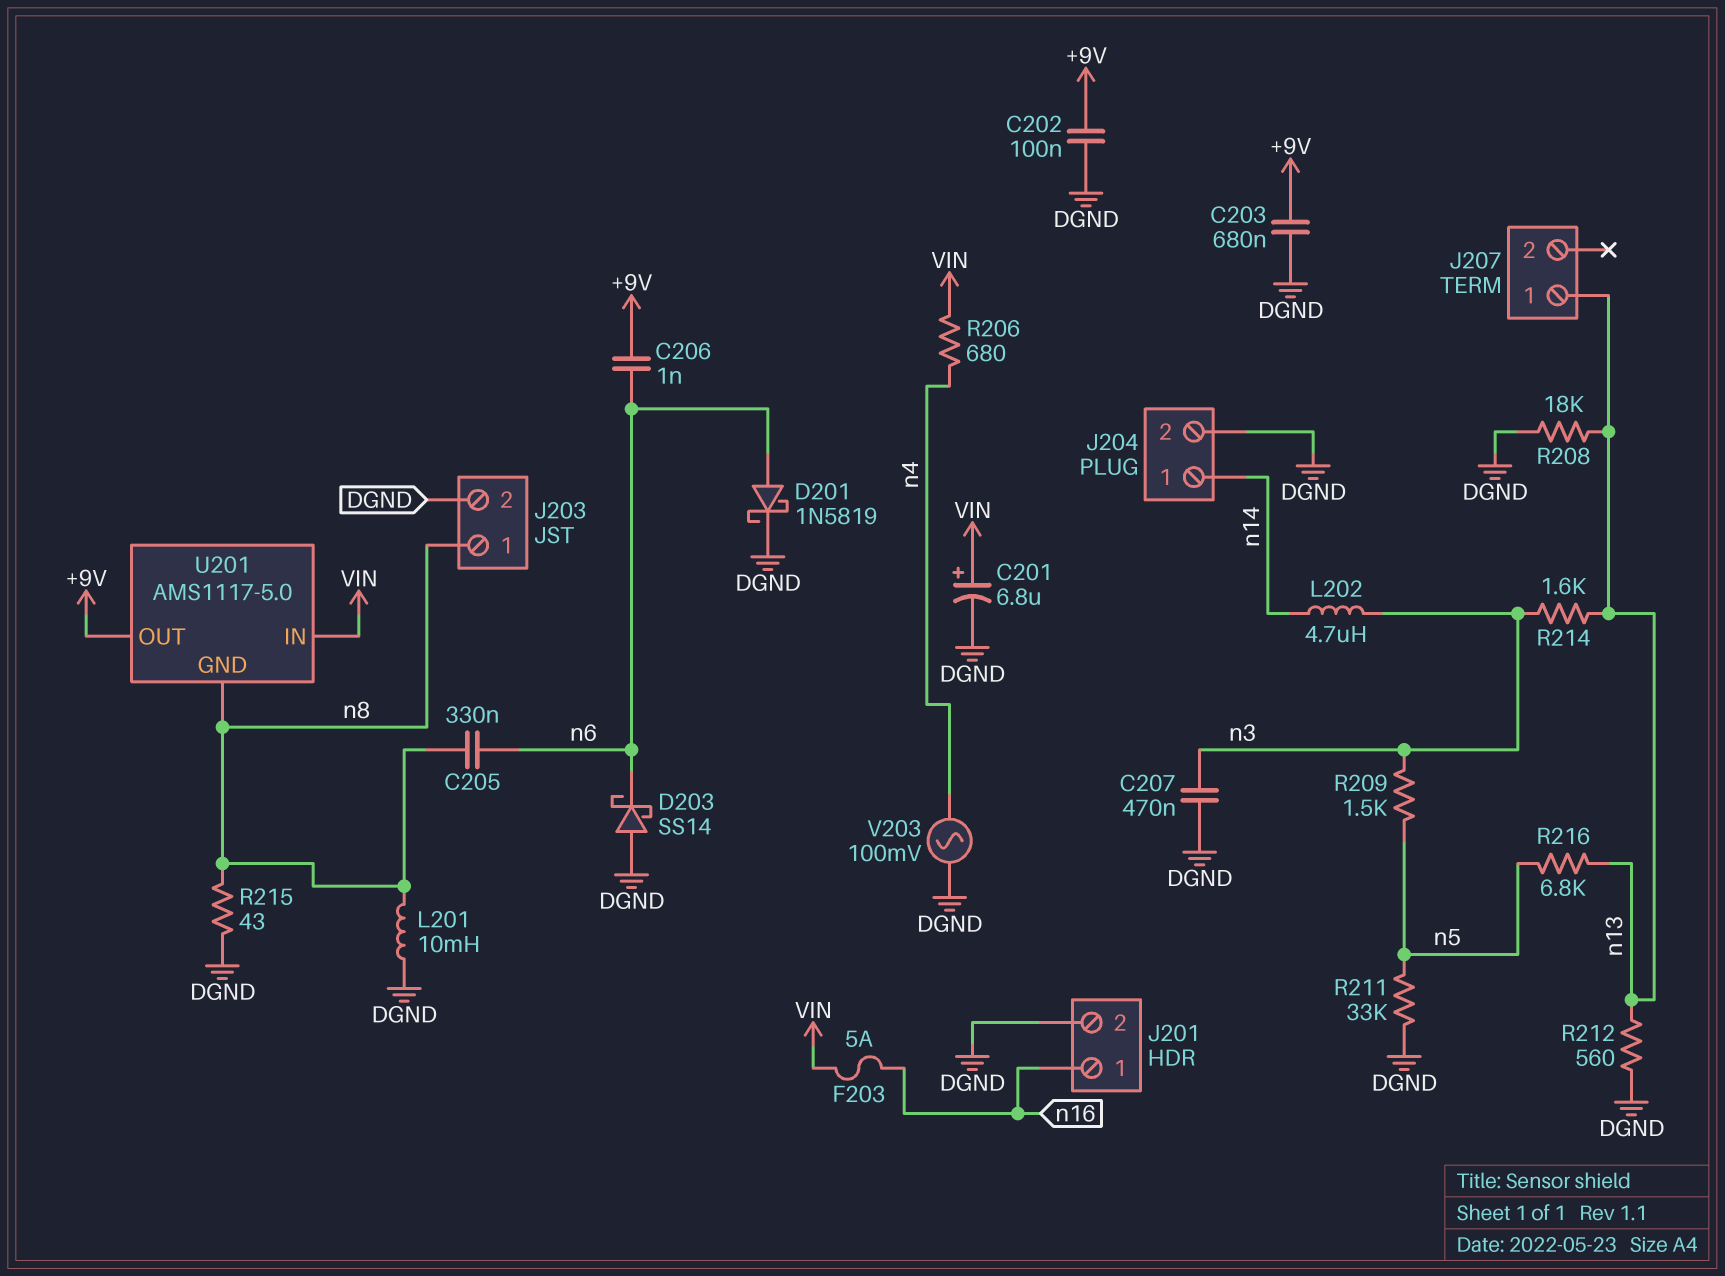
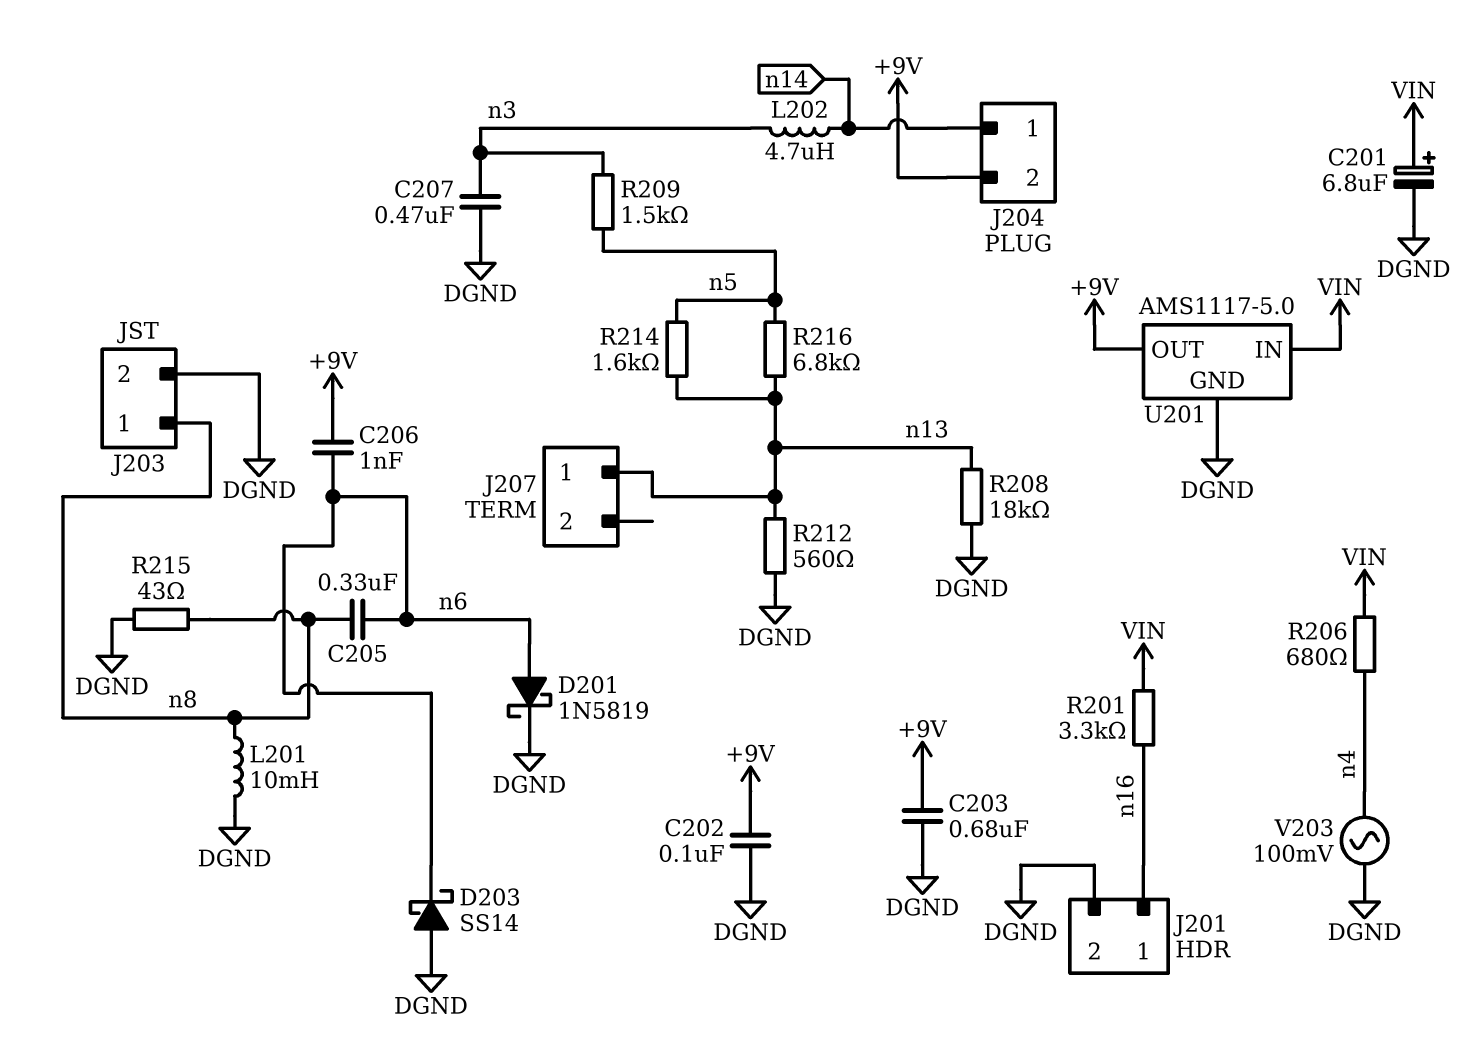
F203: 5A (VIN, n16) -> none
J204 pin 2: DGND -> +9V
R201: none -> 3.3k (VIN, n16)
R211: 33k (DGND, n5) -> none
R214: 1.6k (n3, n13) -> 1.6k (n5, n13)
U201 pin GND: n8 -> DGND

